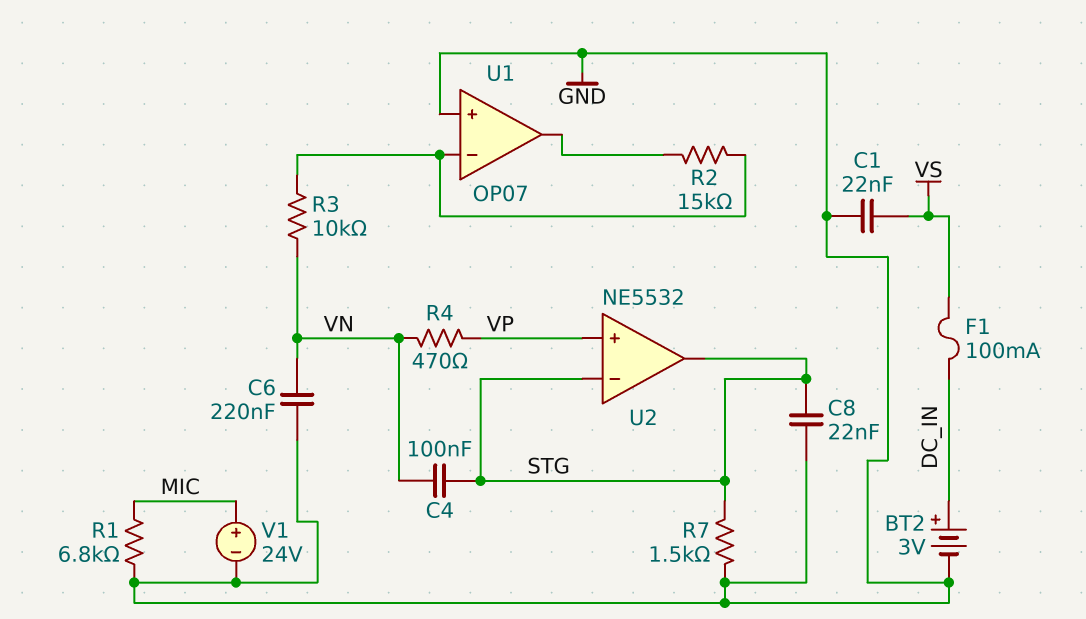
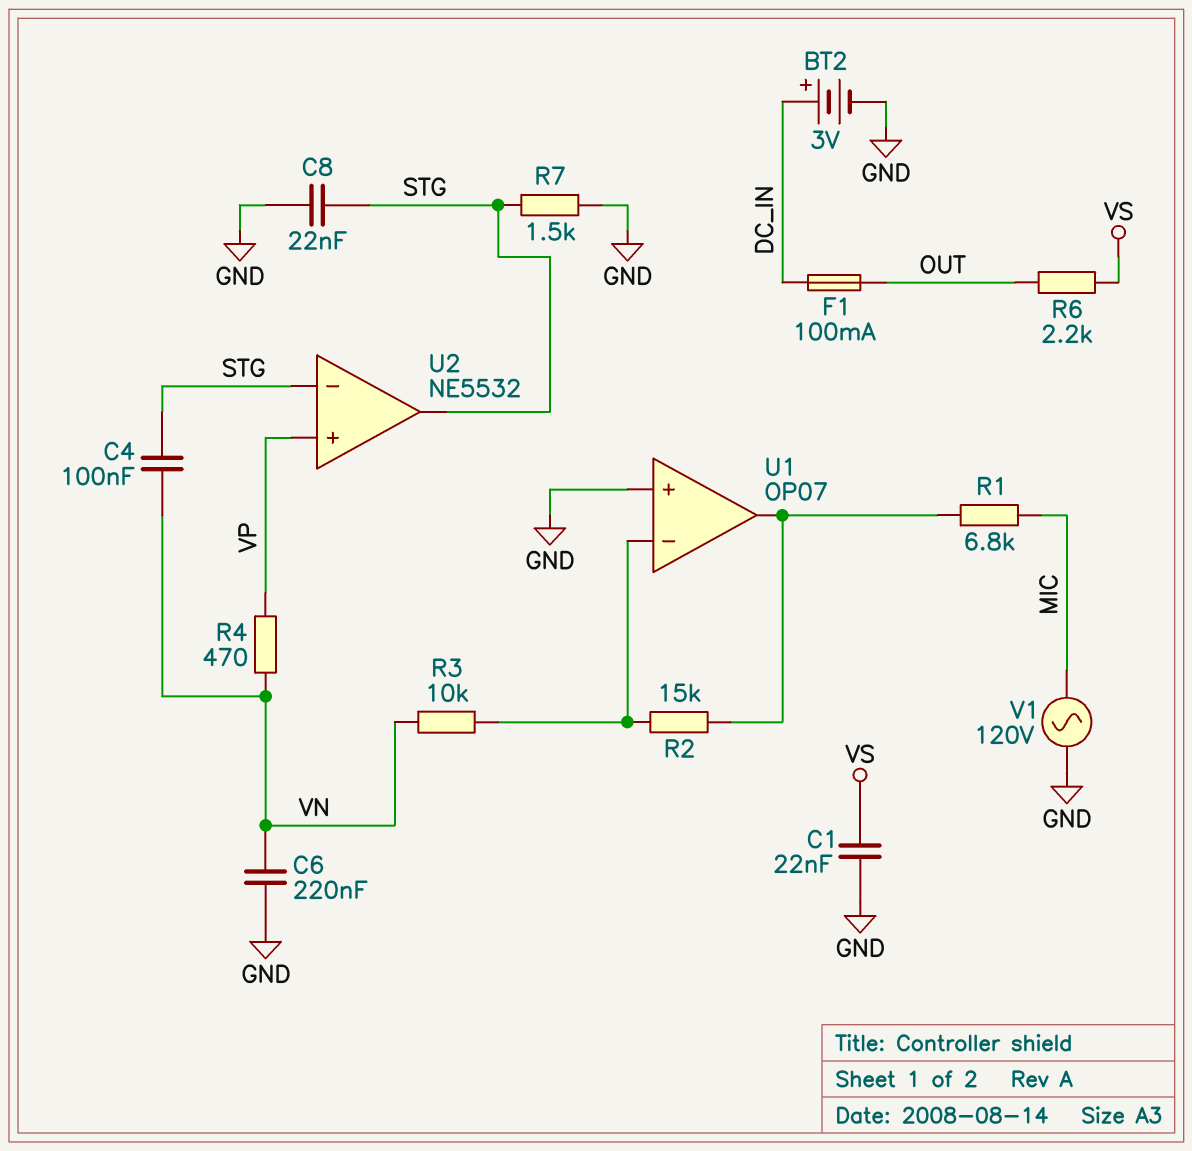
F1: 100mA (DC_IN, VS) -> 100mA (DC_IN, OUT)
R1: 6.8k (GND, MIC) -> 6.8k (MIC, U1/out)
R6: none -> 2.2k (OUT, VS)
V1: 24V (plus MIC, minus GND) -> AC 120V (GND, MIC)

